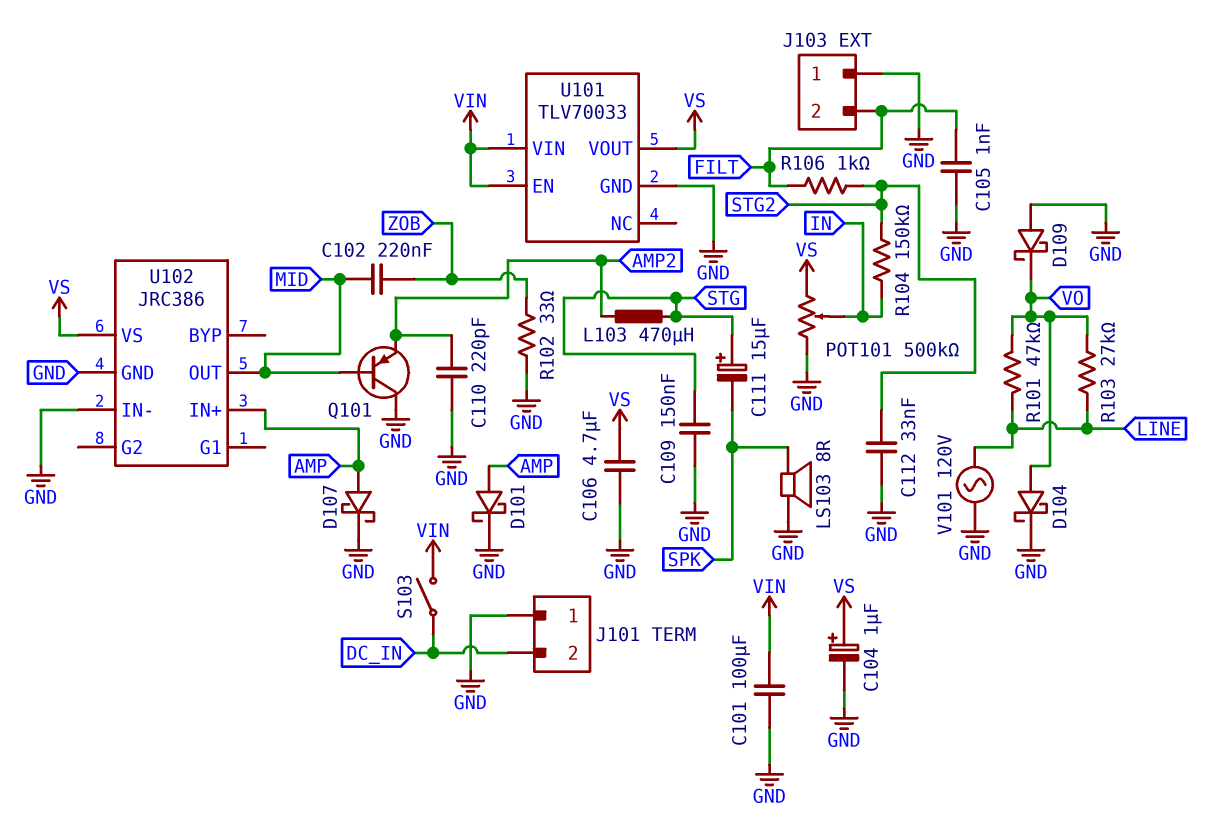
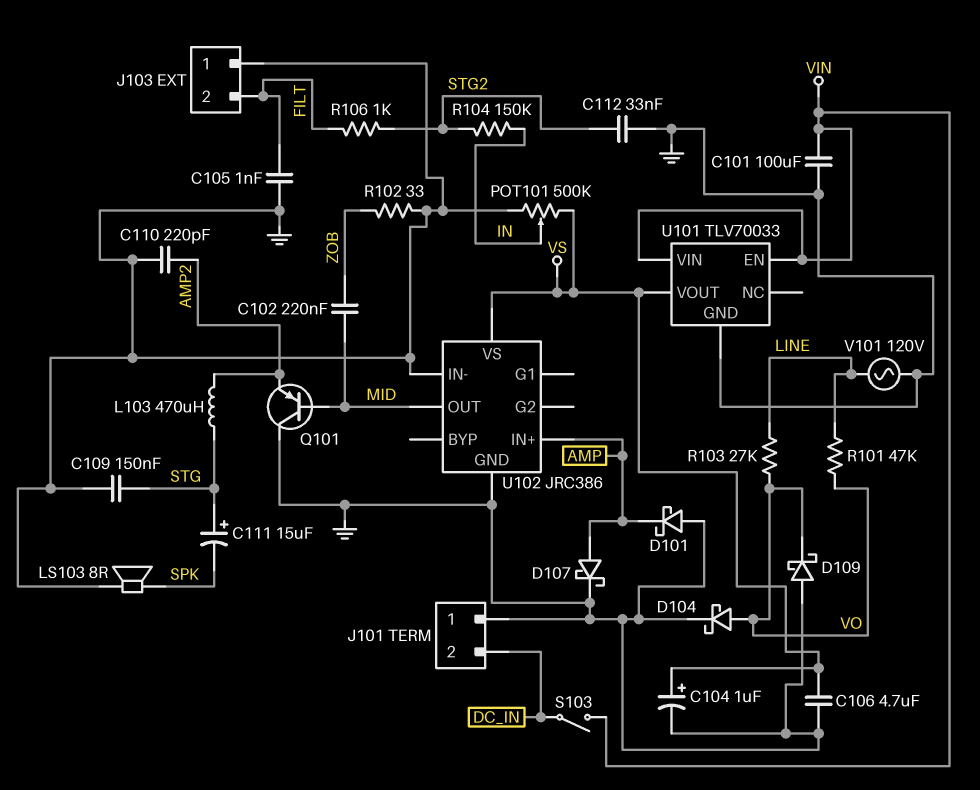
D101: schottky (A AMP, K GND) -> schottky (A GND, K AMP)

